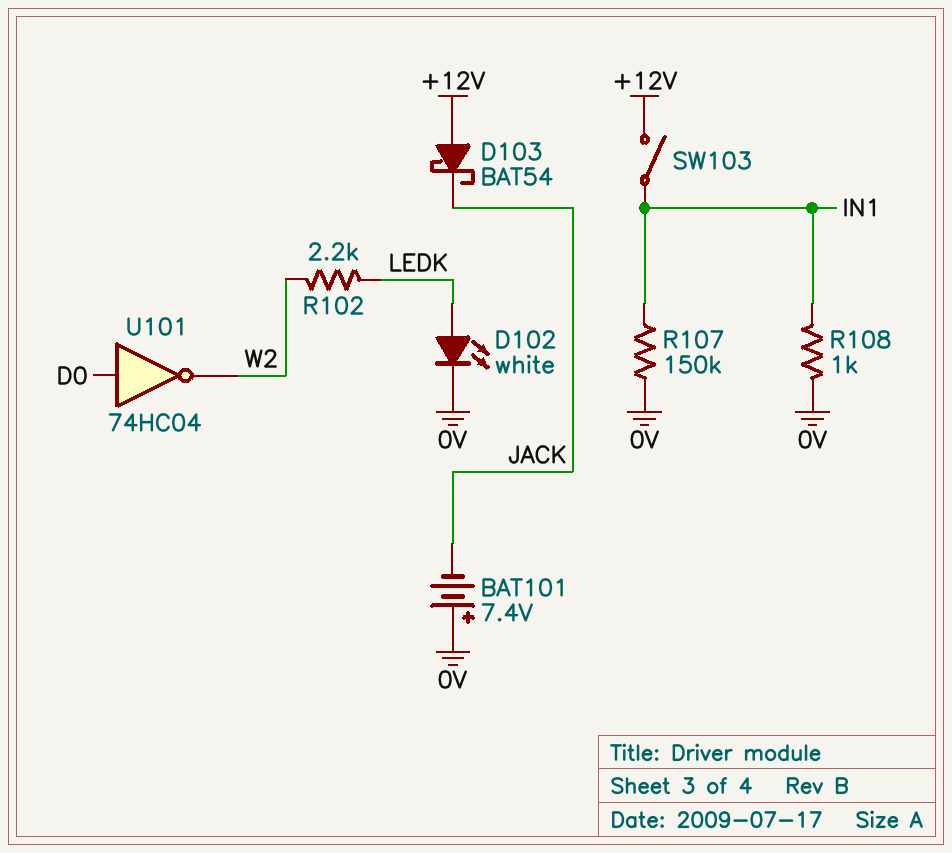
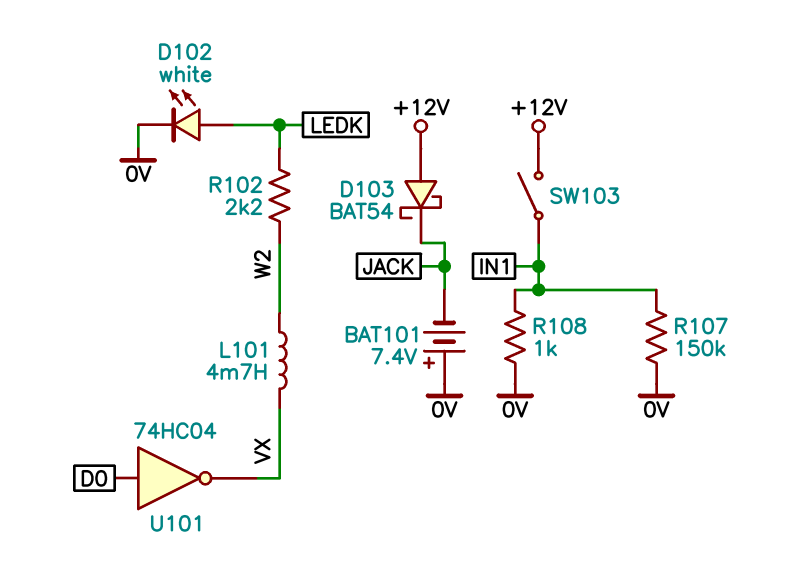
L101: none -> 4.7mH (VX, W2)
U101: NOT 74HC04 (in D0, out W2) -> NOT 74HC04 (in D0, out VX)

